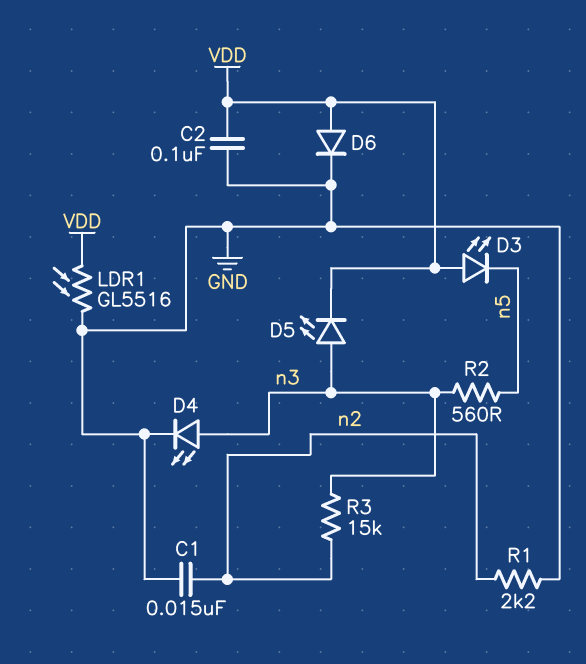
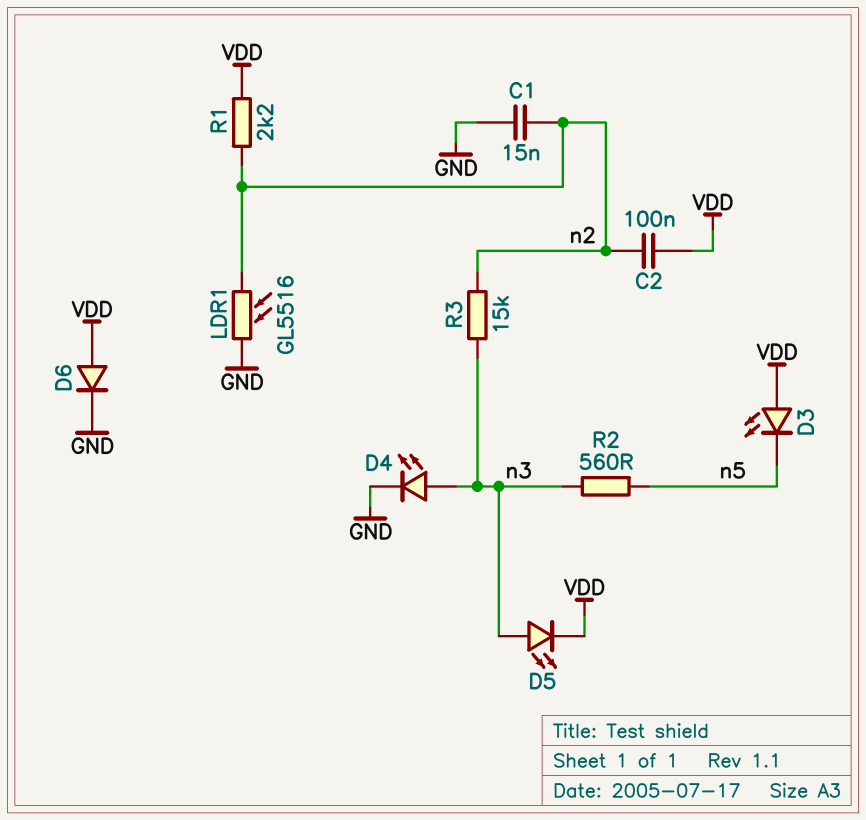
C2: 100nF (GND, VDD) -> 100nF (VDD, n2)
LDR1: GL5516 (GND, VDD) -> GL5516 (GND, n2)
R1: 2.2k (GND, n2) -> 2.2k (VDD, n2)

